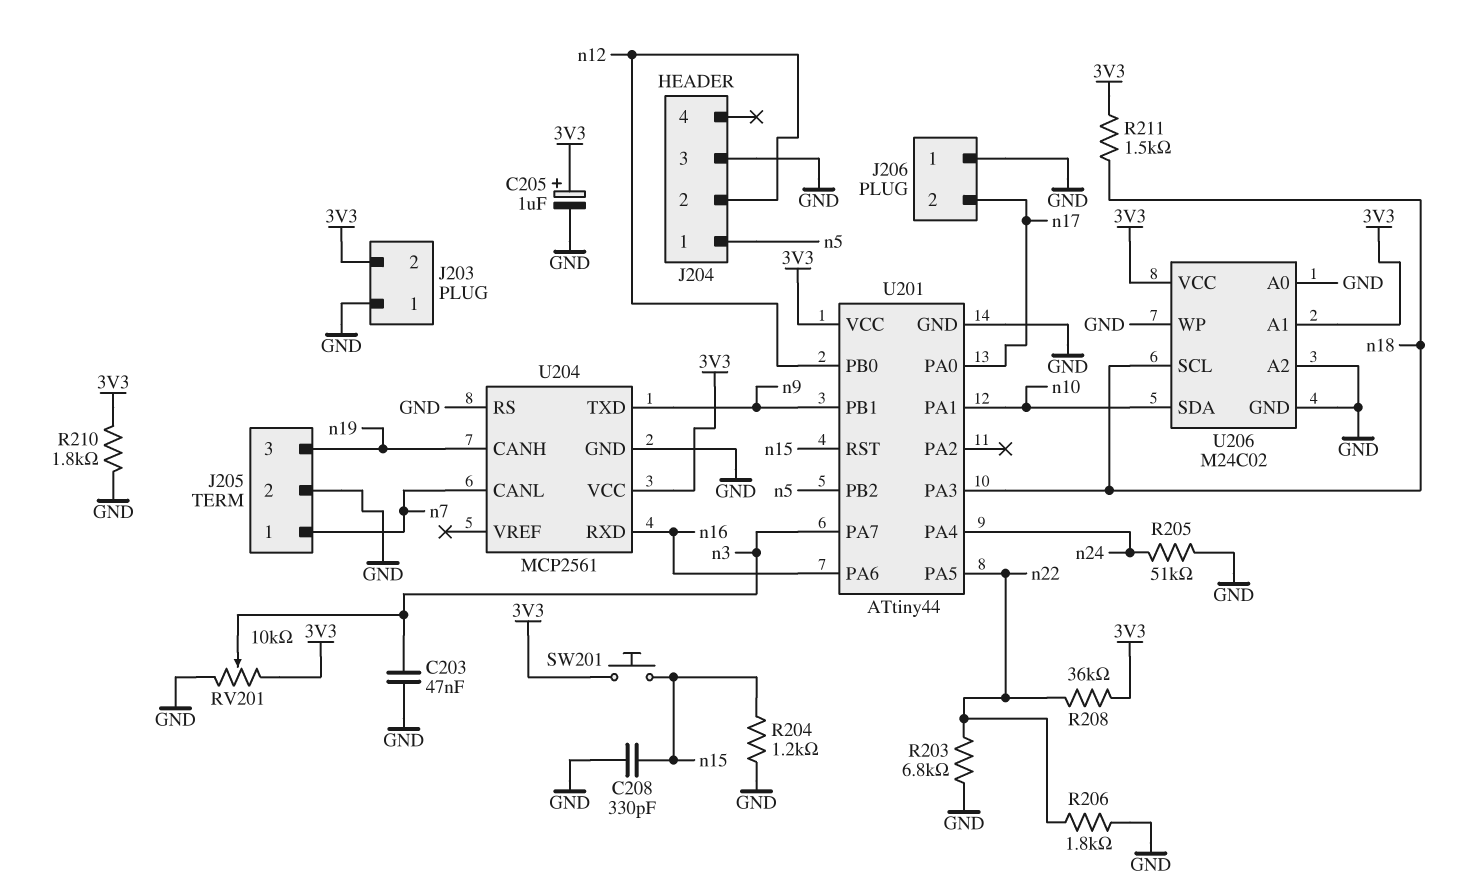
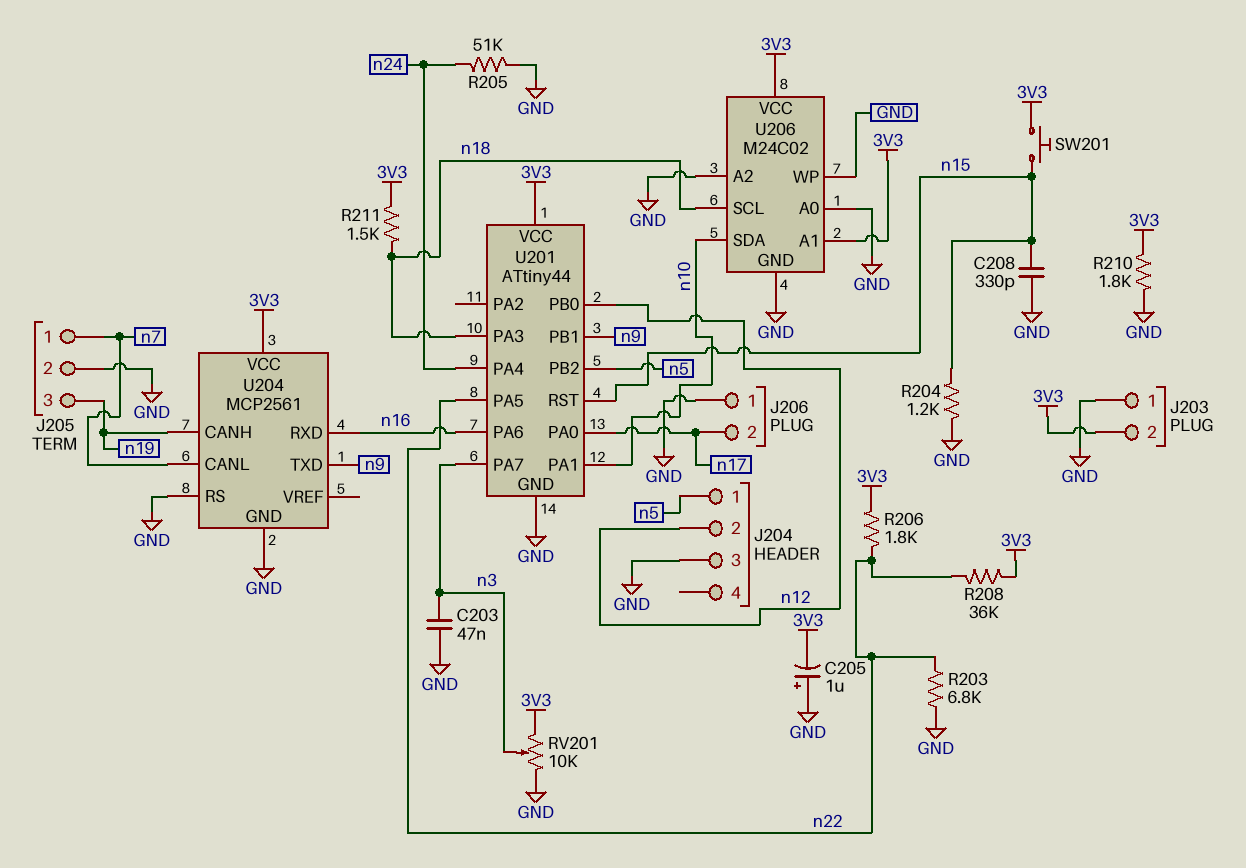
C205: 1uF (plus 3V3, minus GND) -> 1uF (plus GND, minus 3V3)
R206: 1.8k (GND, n22) -> 1.8k (3V3, n22)

